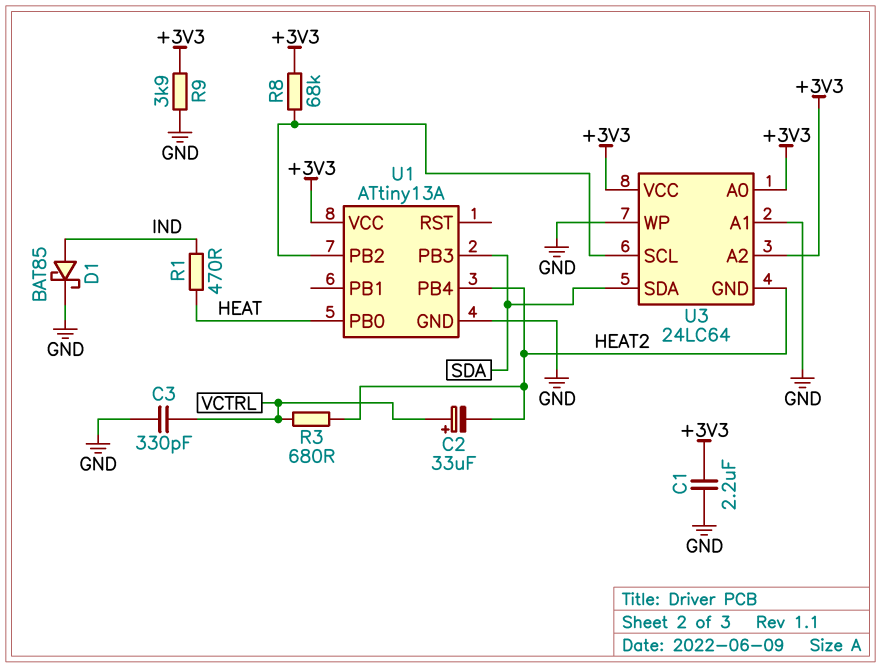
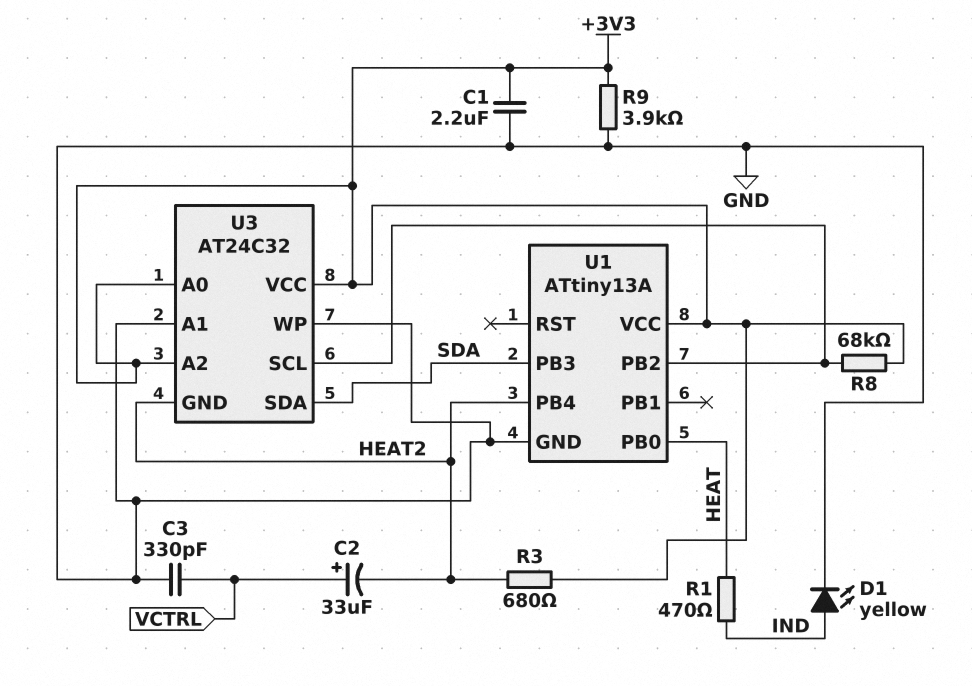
D1: schottky BAT85 (A IND, K GND) -> LED yellow (A IND, K GND)
R3: 680 (HEAT2, VCTRL) -> 680 (+3V3, HEAT2)
U3: 24LC64 -> AT24C32

